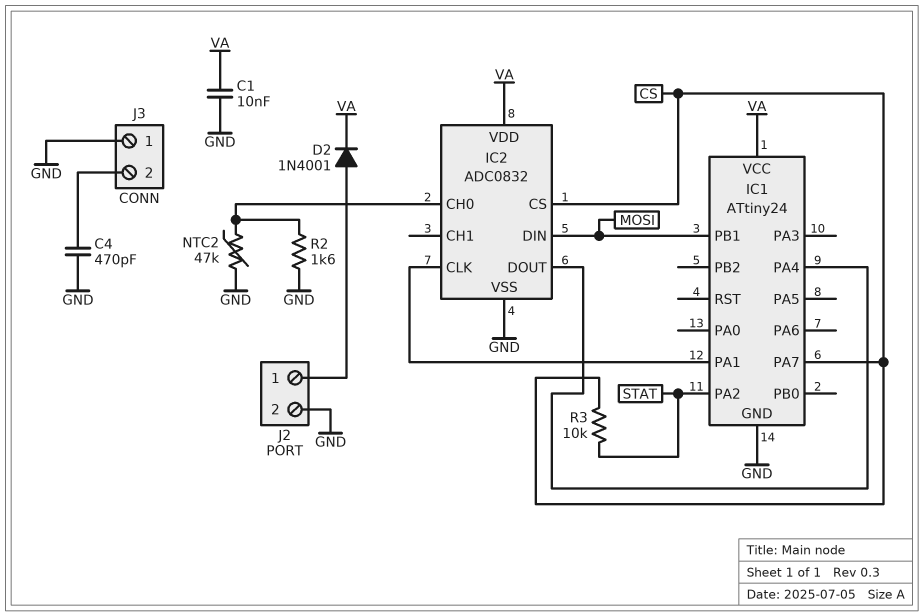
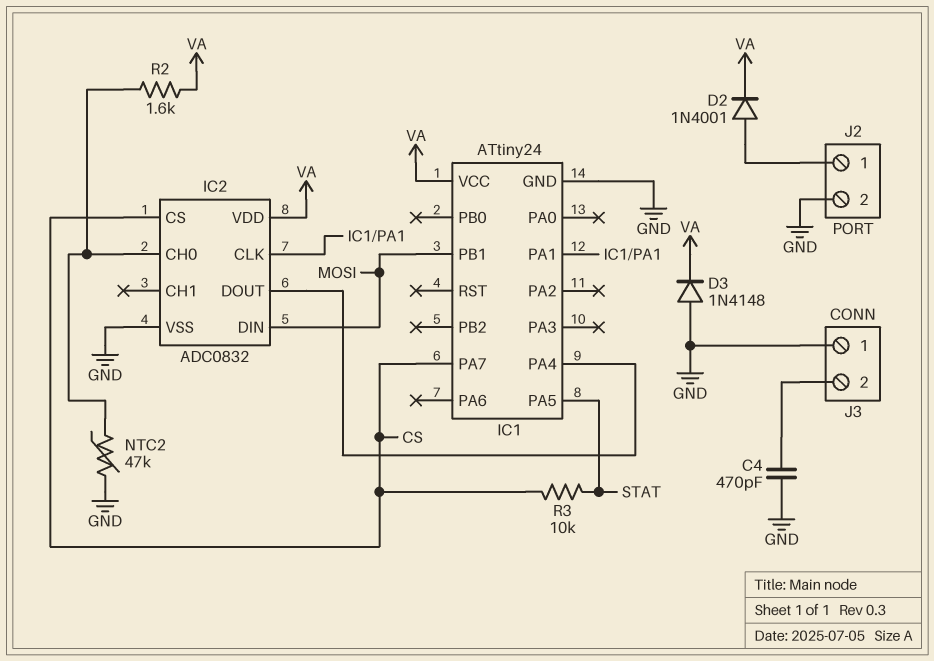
C1: 10nF (GND, VA) -> none
D3: none -> diode 1N4148 (A GND, K VA)
IC1 pin PA2: STAT -> none
IC1 pin PA5: none -> STAT
R2: 1.6k (GND, IC2/CH0) -> 1.6k (IC2/CH0, VA)

